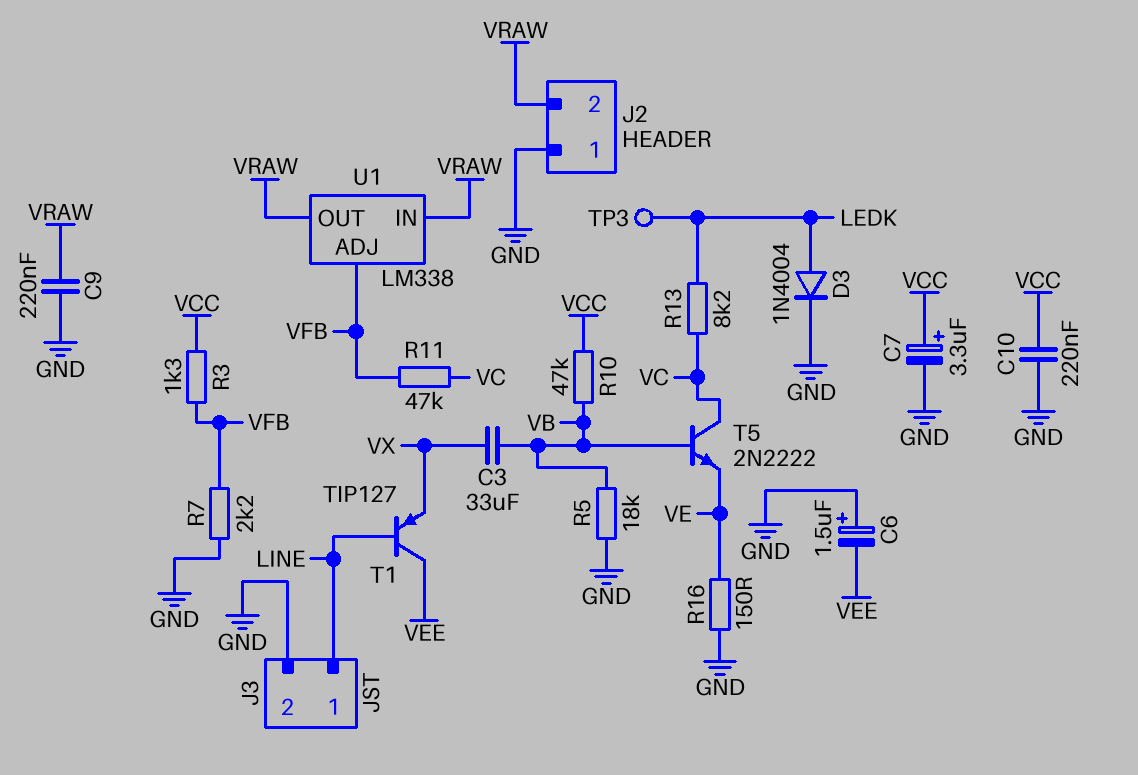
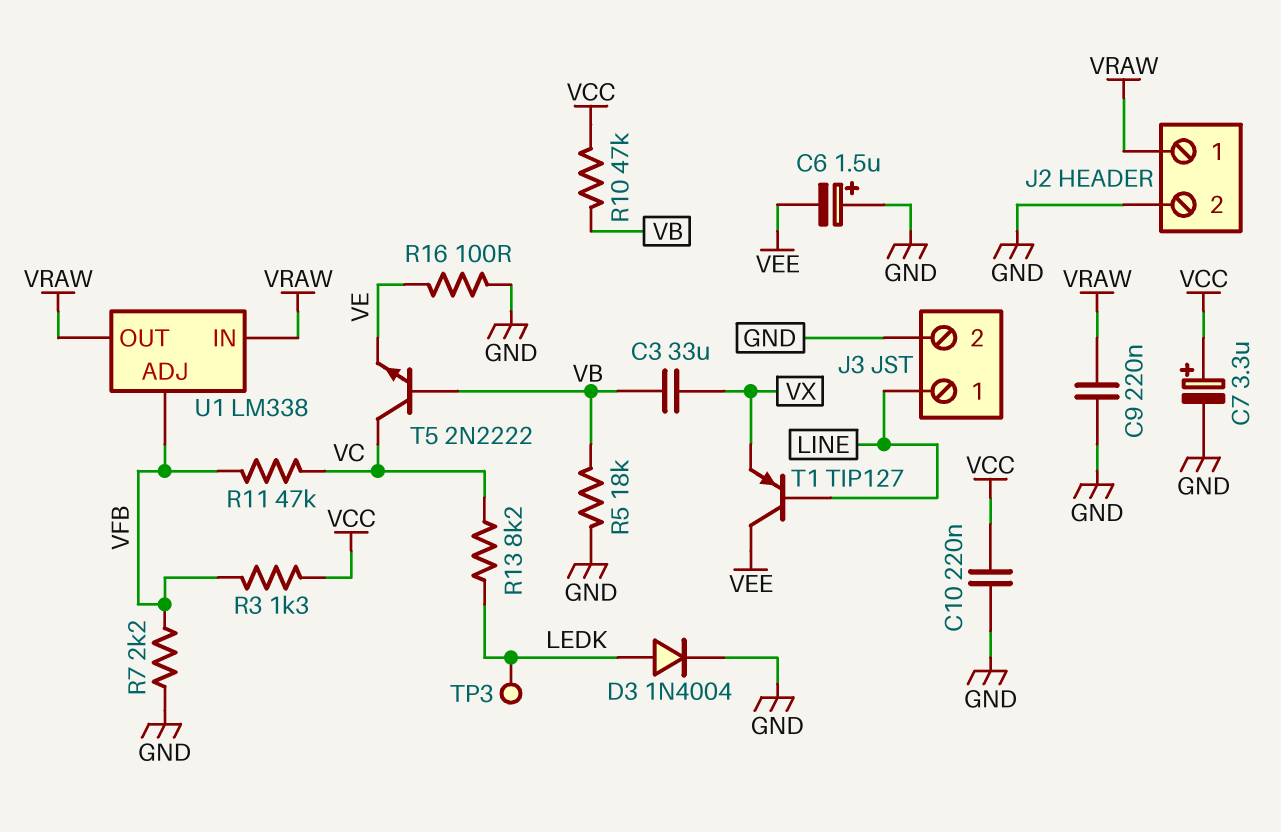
J2 pin 1: GND -> VRAW
J2 pin 2: VRAW -> GND
R16: 150 (GND, VE) -> 100 (GND, VE)

